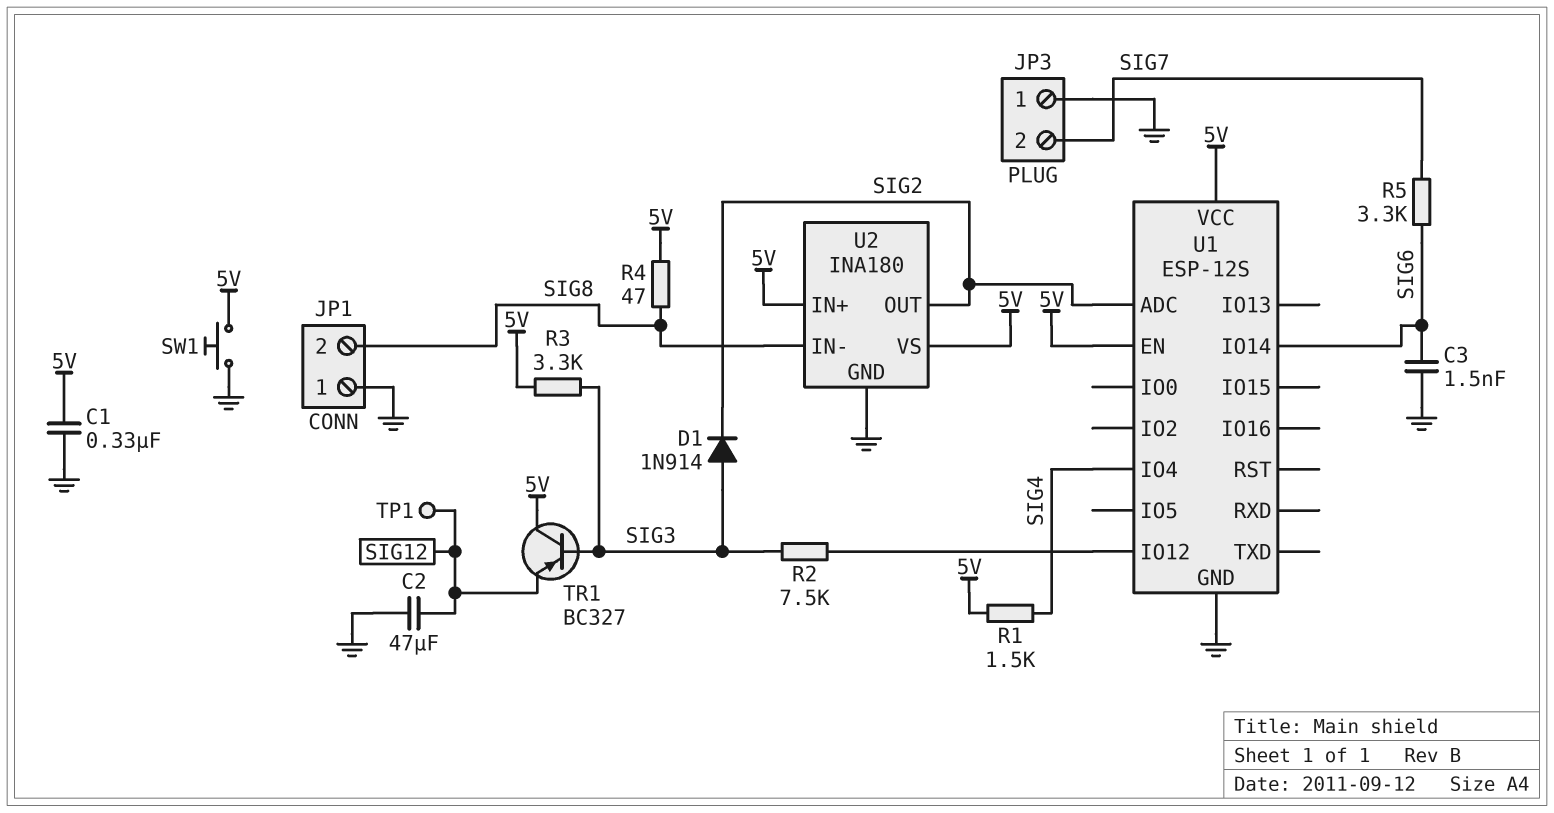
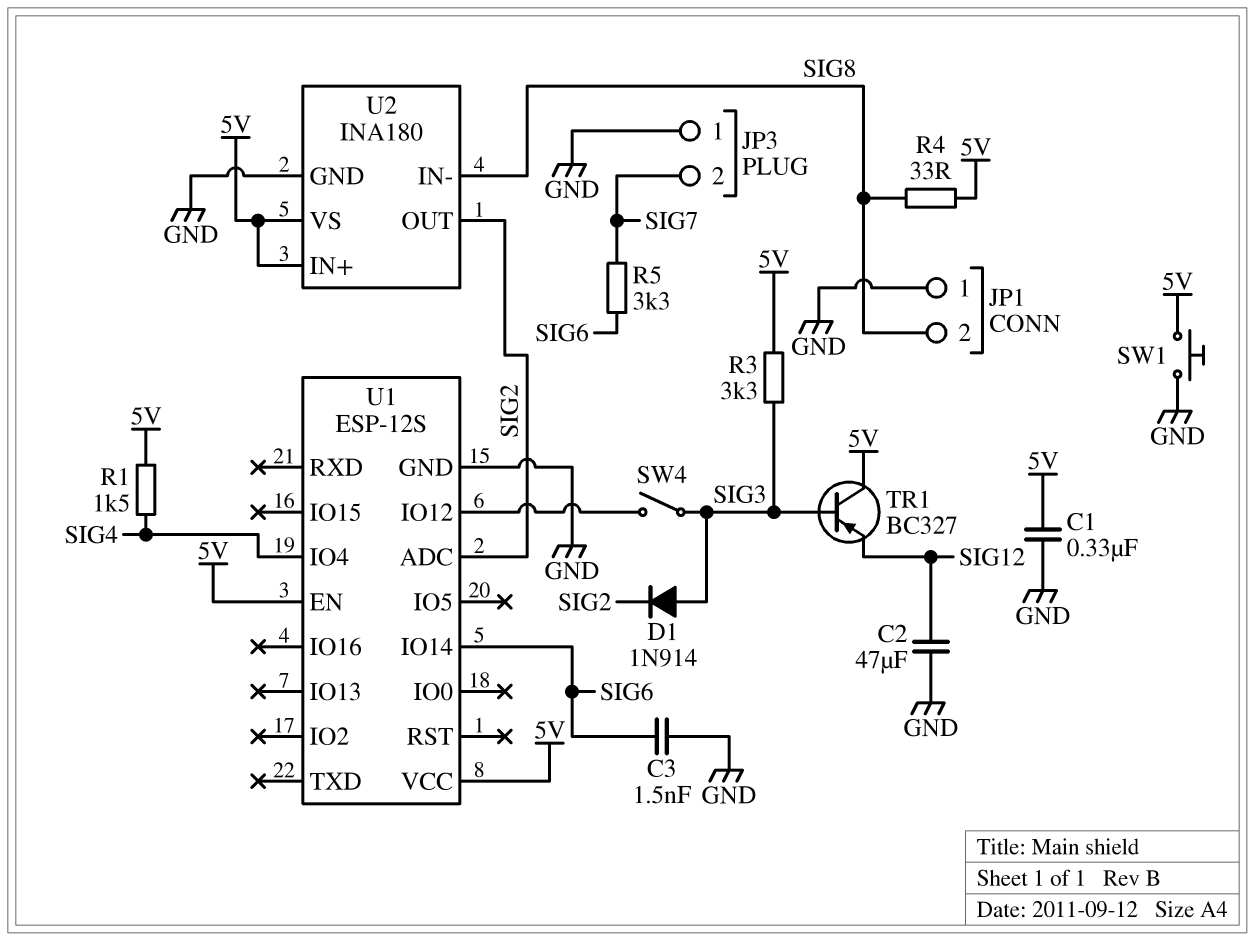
R2: 7.5k (SIG3, U1/IO12) -> none
R4: 47 (5V, SIG8) -> 33 (5V, SIG8)
SW4: none -> switch (SIG3, U1/IO12)
TP1: test point (SIG12) -> none

